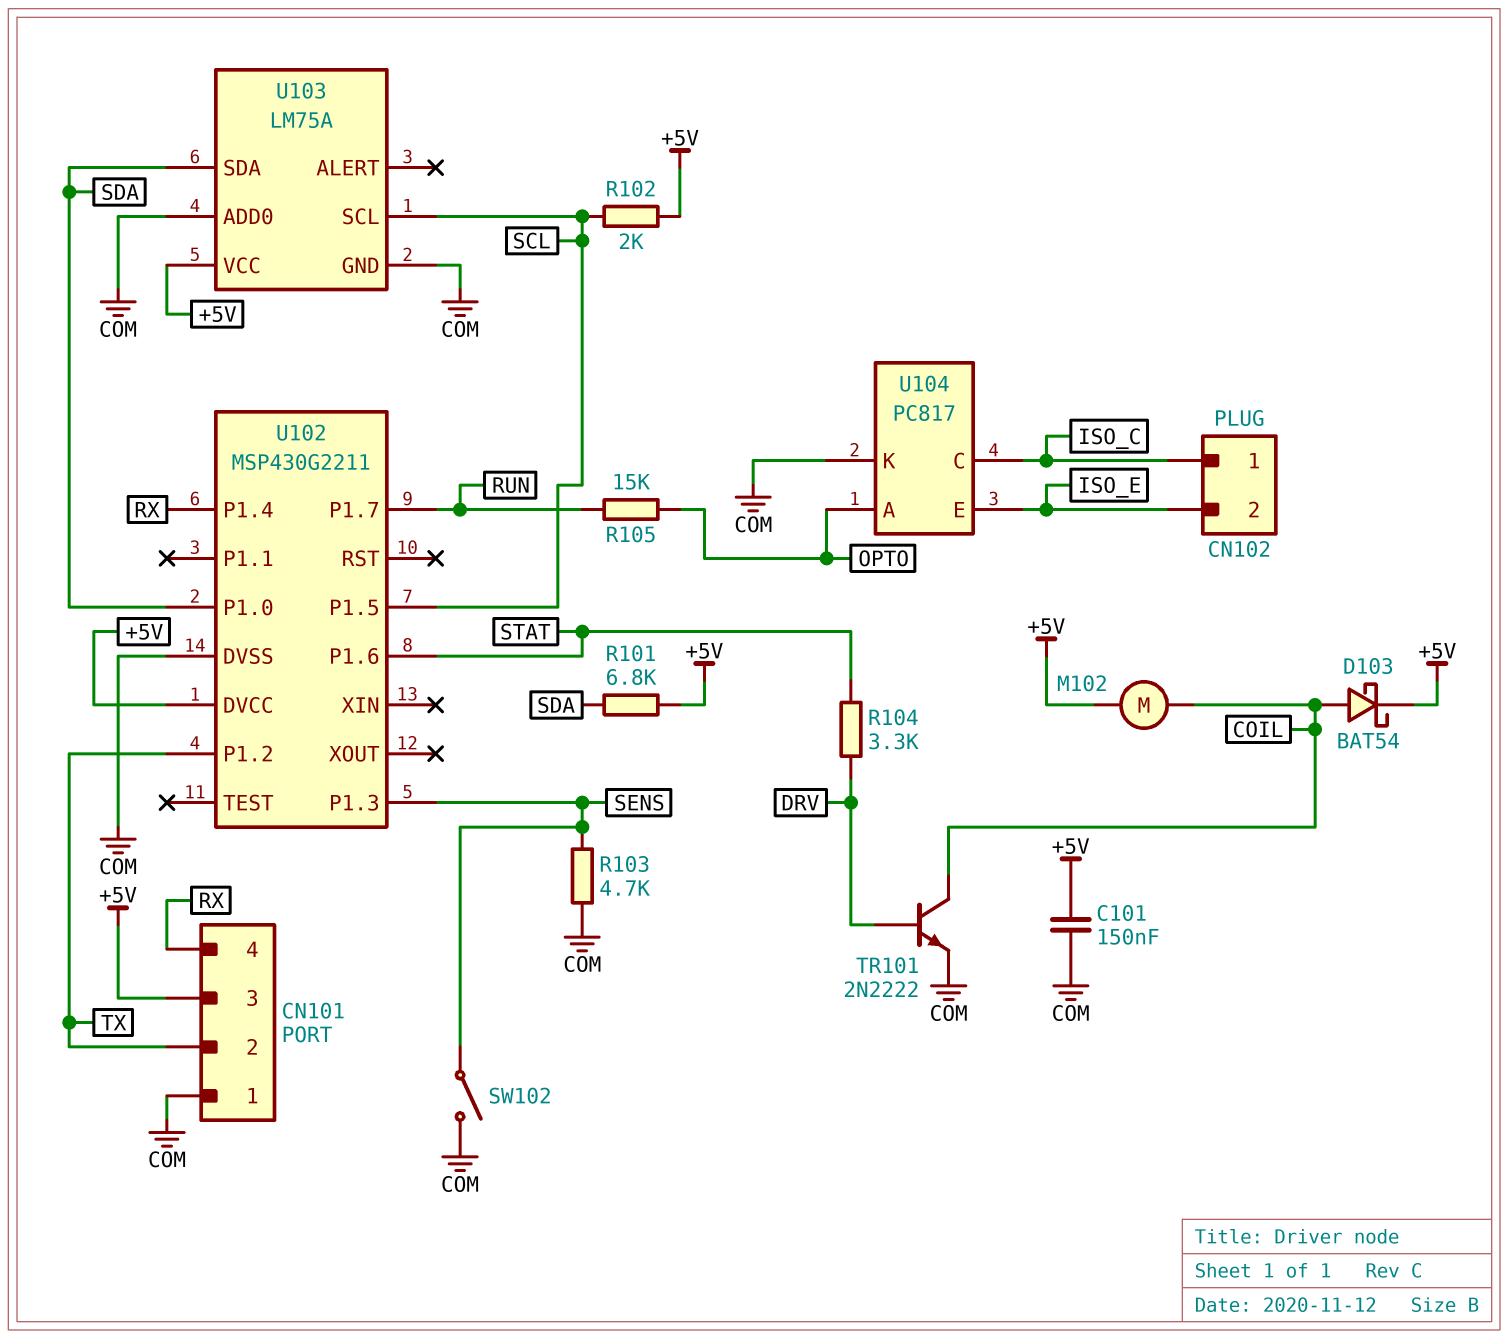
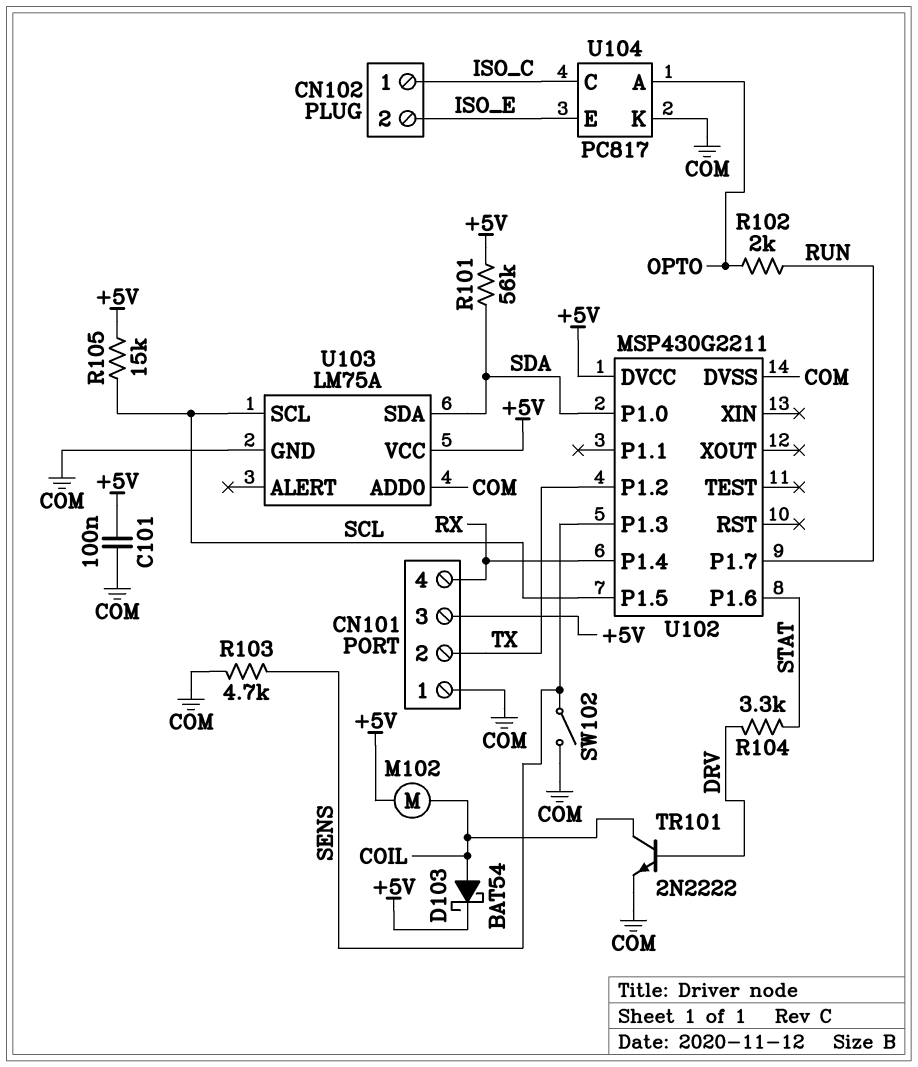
C101: 150nF (+5V, COM) -> 100nF (+5V, COM)
R101: 6.8k (+5V, SDA) -> 56k (+5V, SDA)
R102: 2k (+5V, SCL) -> 2k (OPTO, RUN)
R105: 15k (OPTO, RUN) -> 15k (+5V, SCL)

